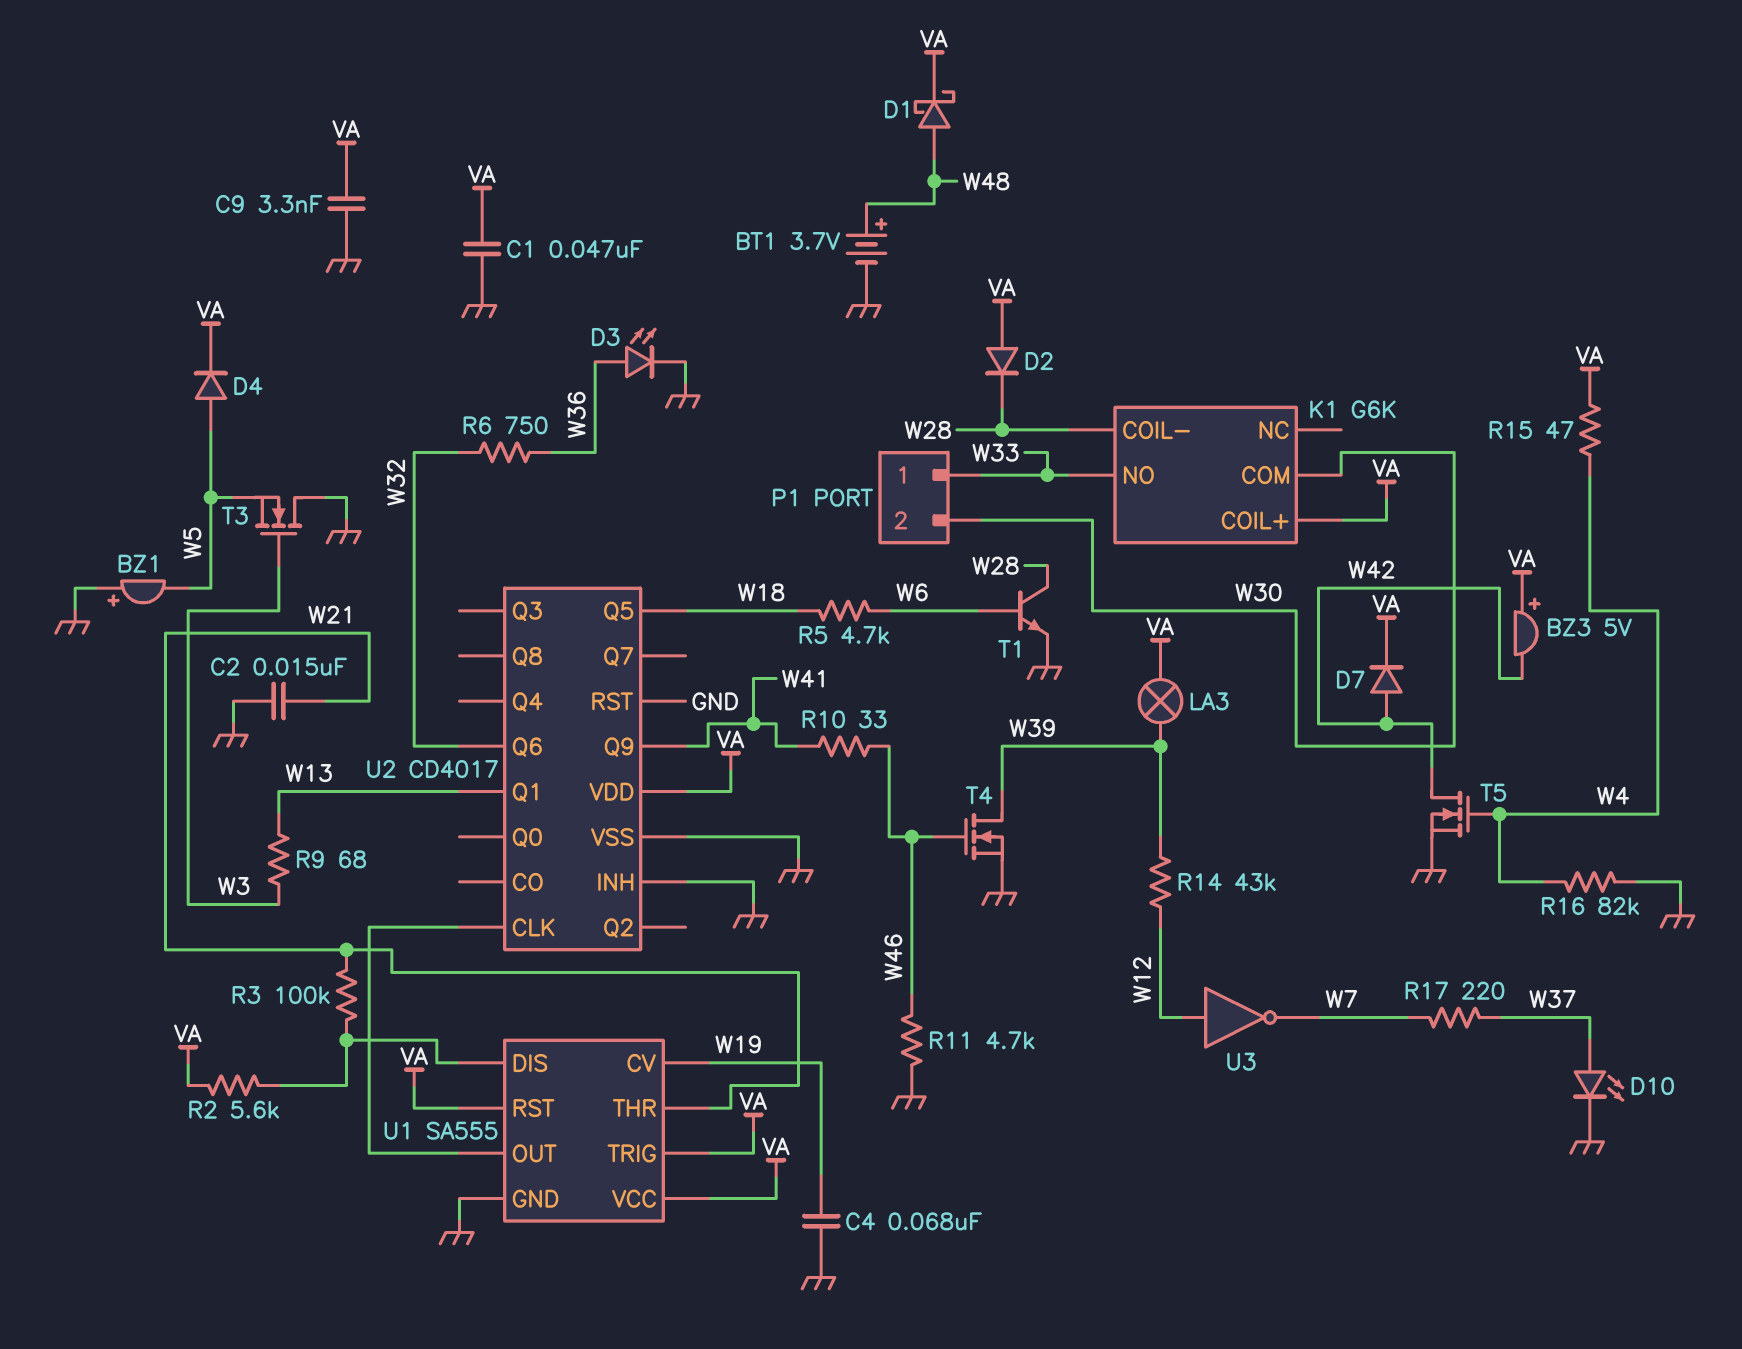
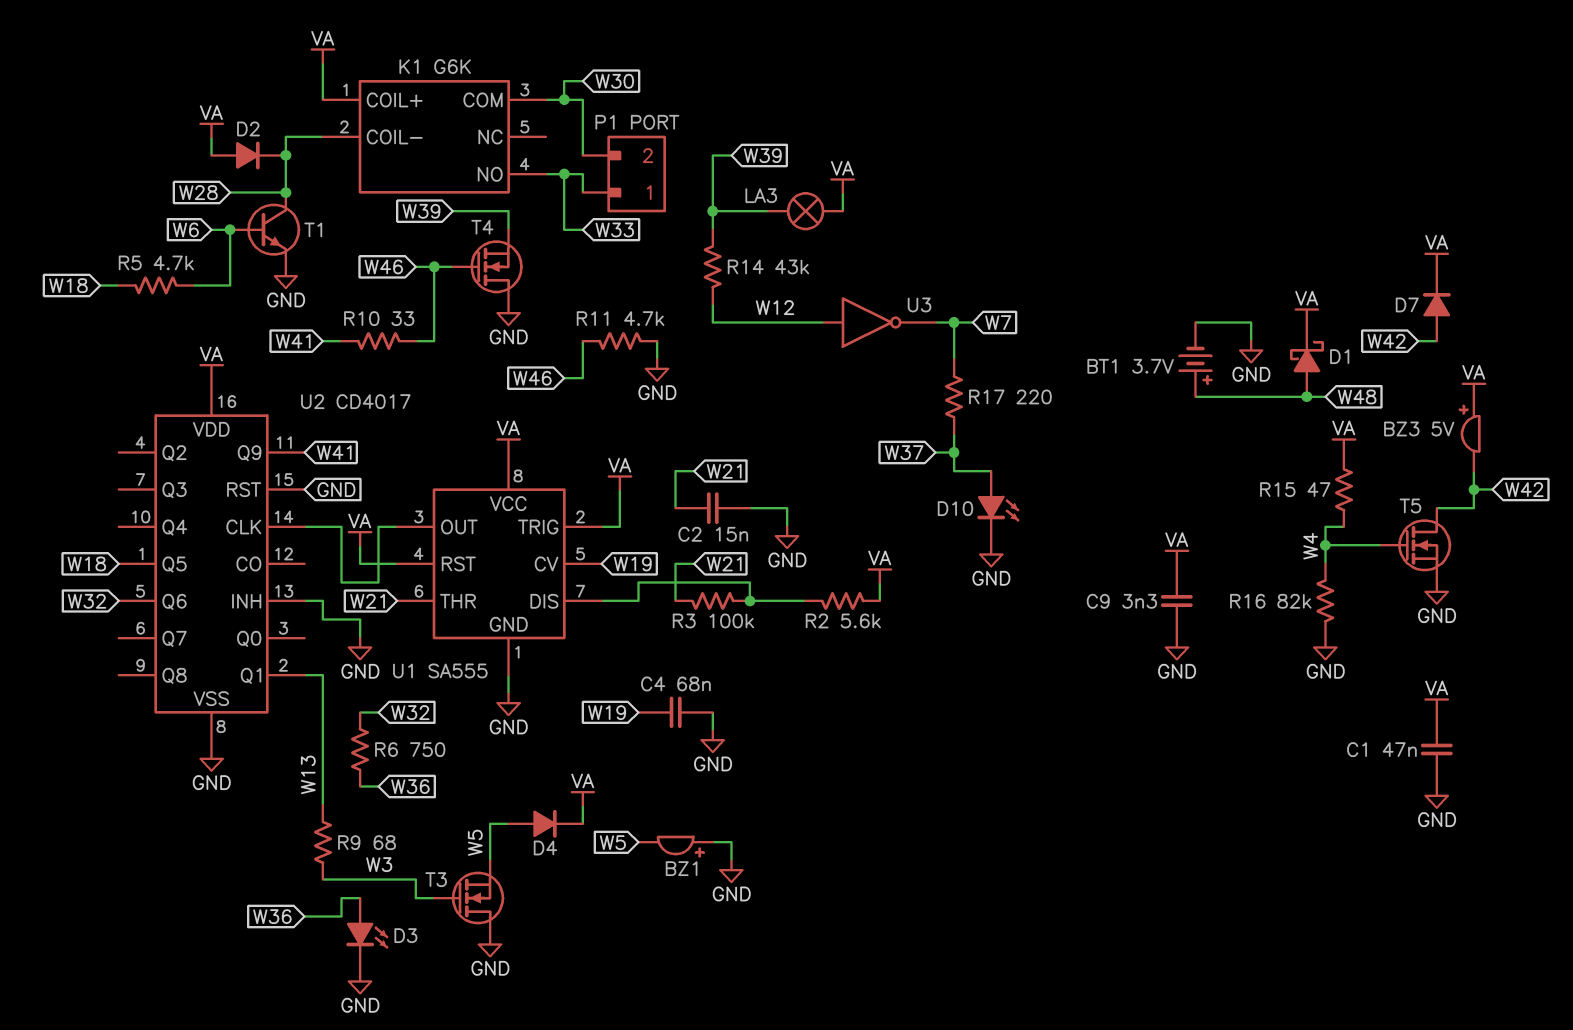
T4: NMOS (G W46, D W39, S GND) -> NMOS (G W46, D GND, S W39)

